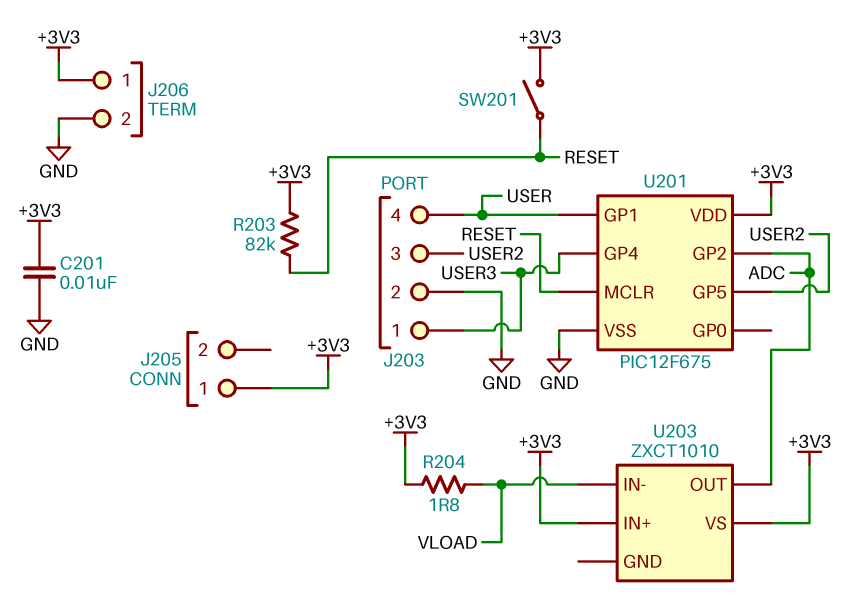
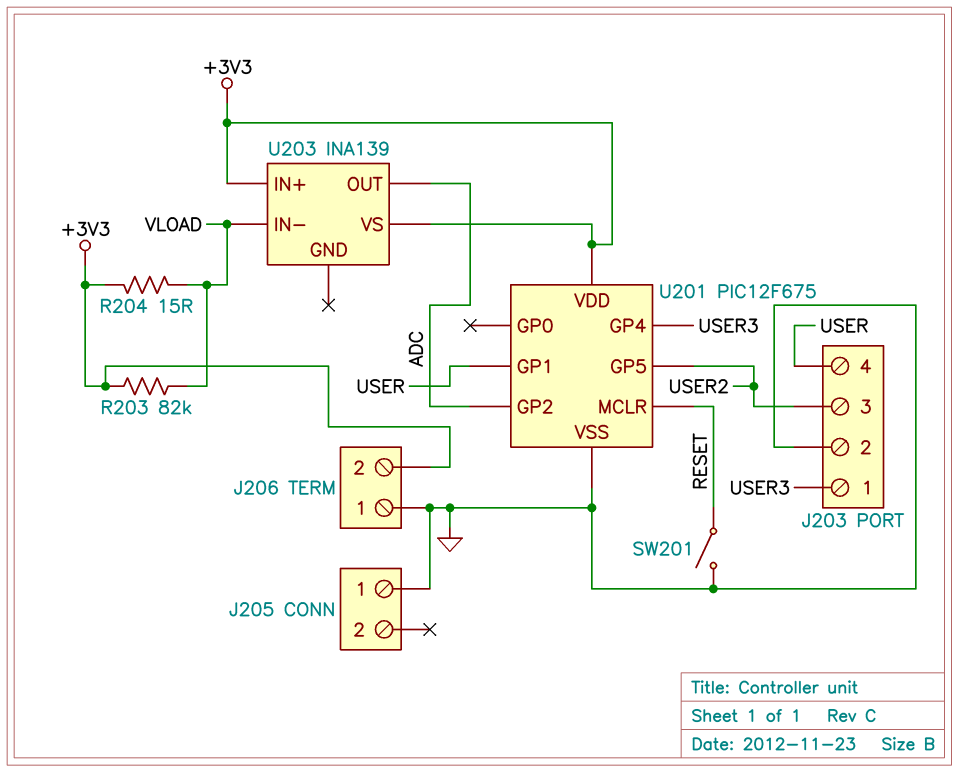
C201: 10nF (+3V3, GND) -> none
J205 pin 1: +3V3 -> GND
J206 pin 1: +3V3 -> GND
J206 pin 2: GND -> +3V3
R203: 82k (+3V3, RESET) -> 82k (+3V3, VLOAD)
R204: 1.8 (+3V3, VLOAD) -> 15 (+3V3, VLOAD)
SW201: switch (+3V3, RESET) -> switch (GND, RESET)
U203: ZXCT1010 -> INA139

